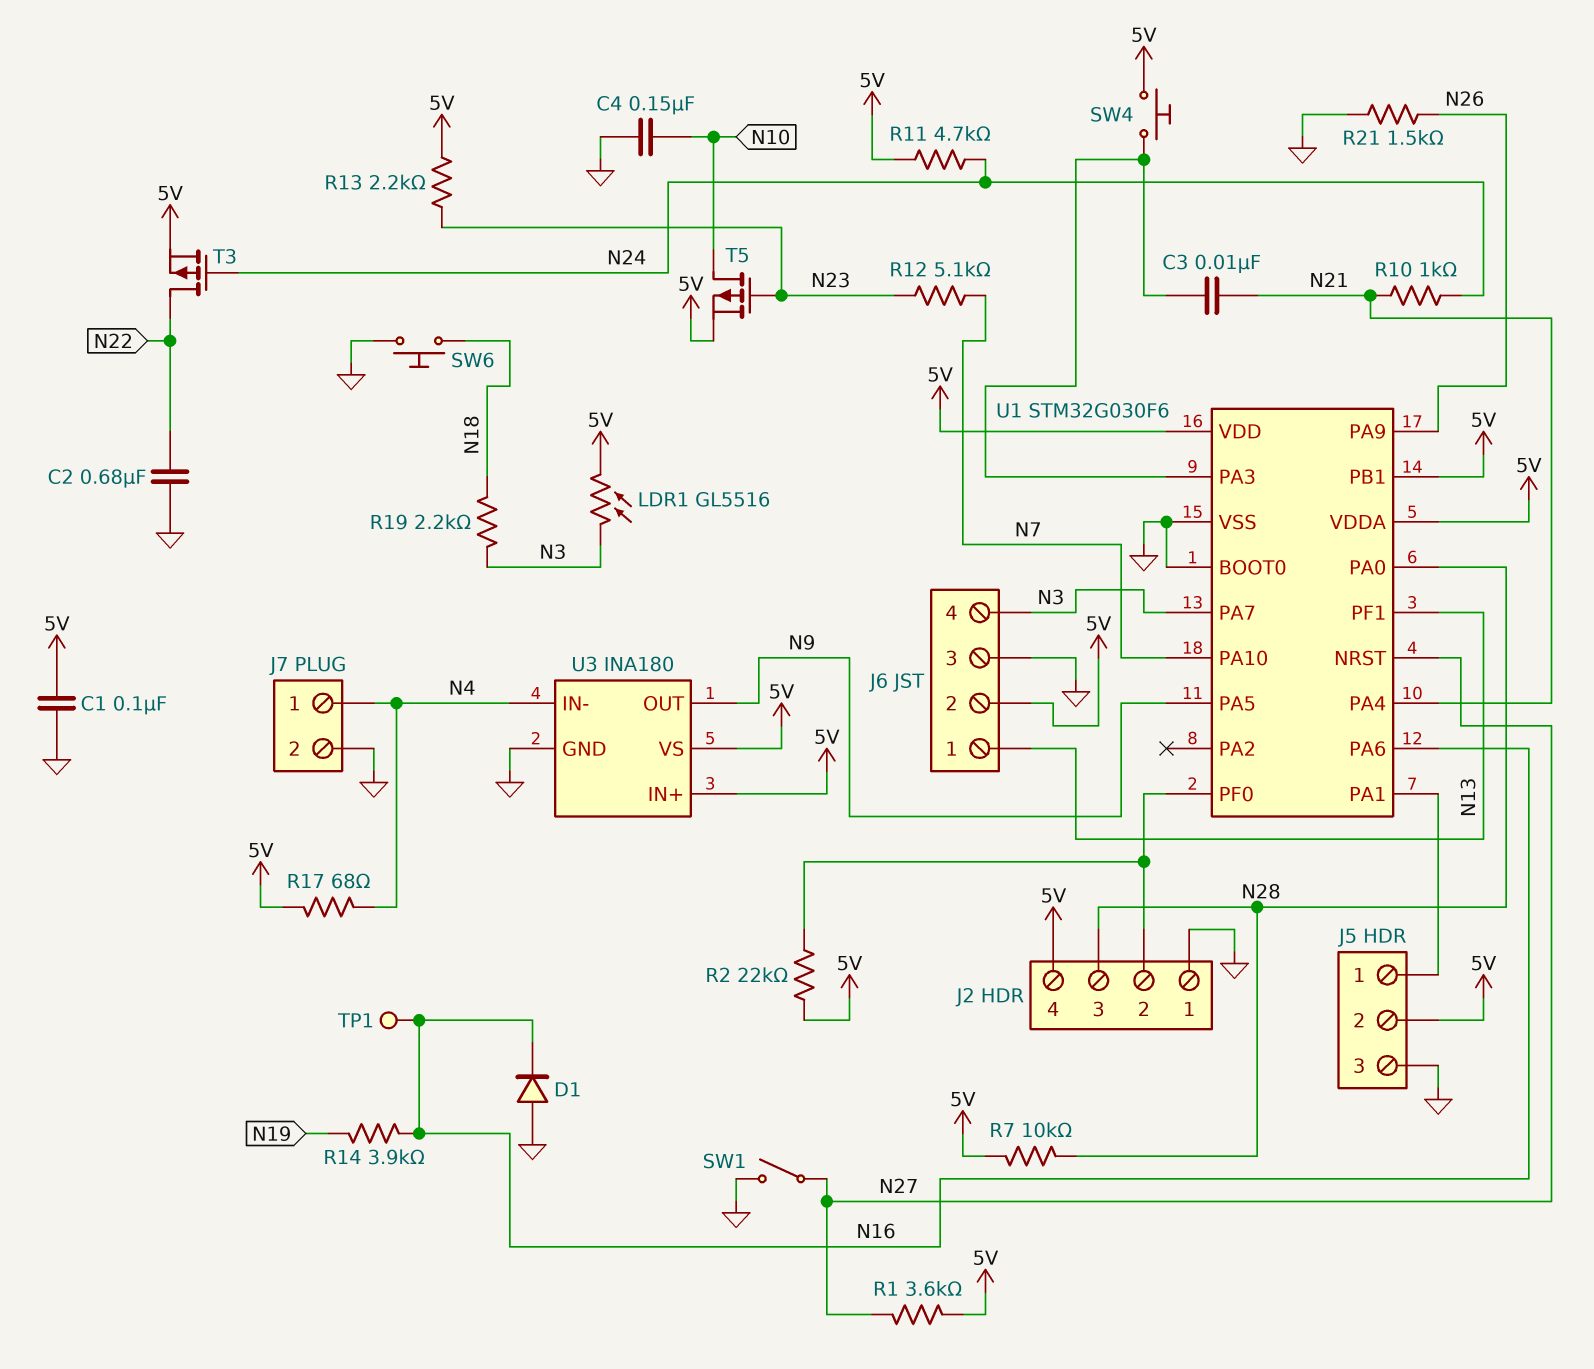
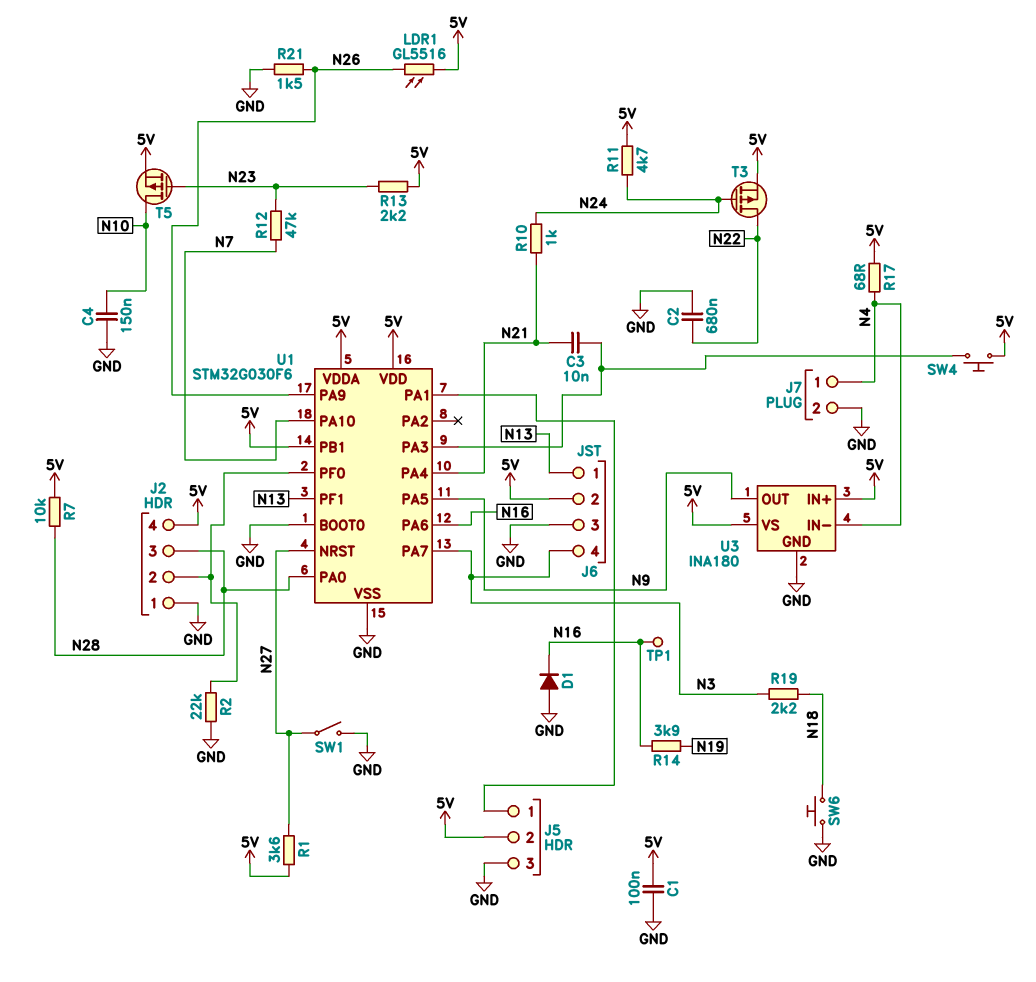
LDR1: GL5516 (5V, N3) -> GL5516 (5V, N26)
R2: 22k (5V, J2/2) -> 22k (GND, J2/2)
R12: 5.1k (N7, N23) -> 47k (N7, N23)

